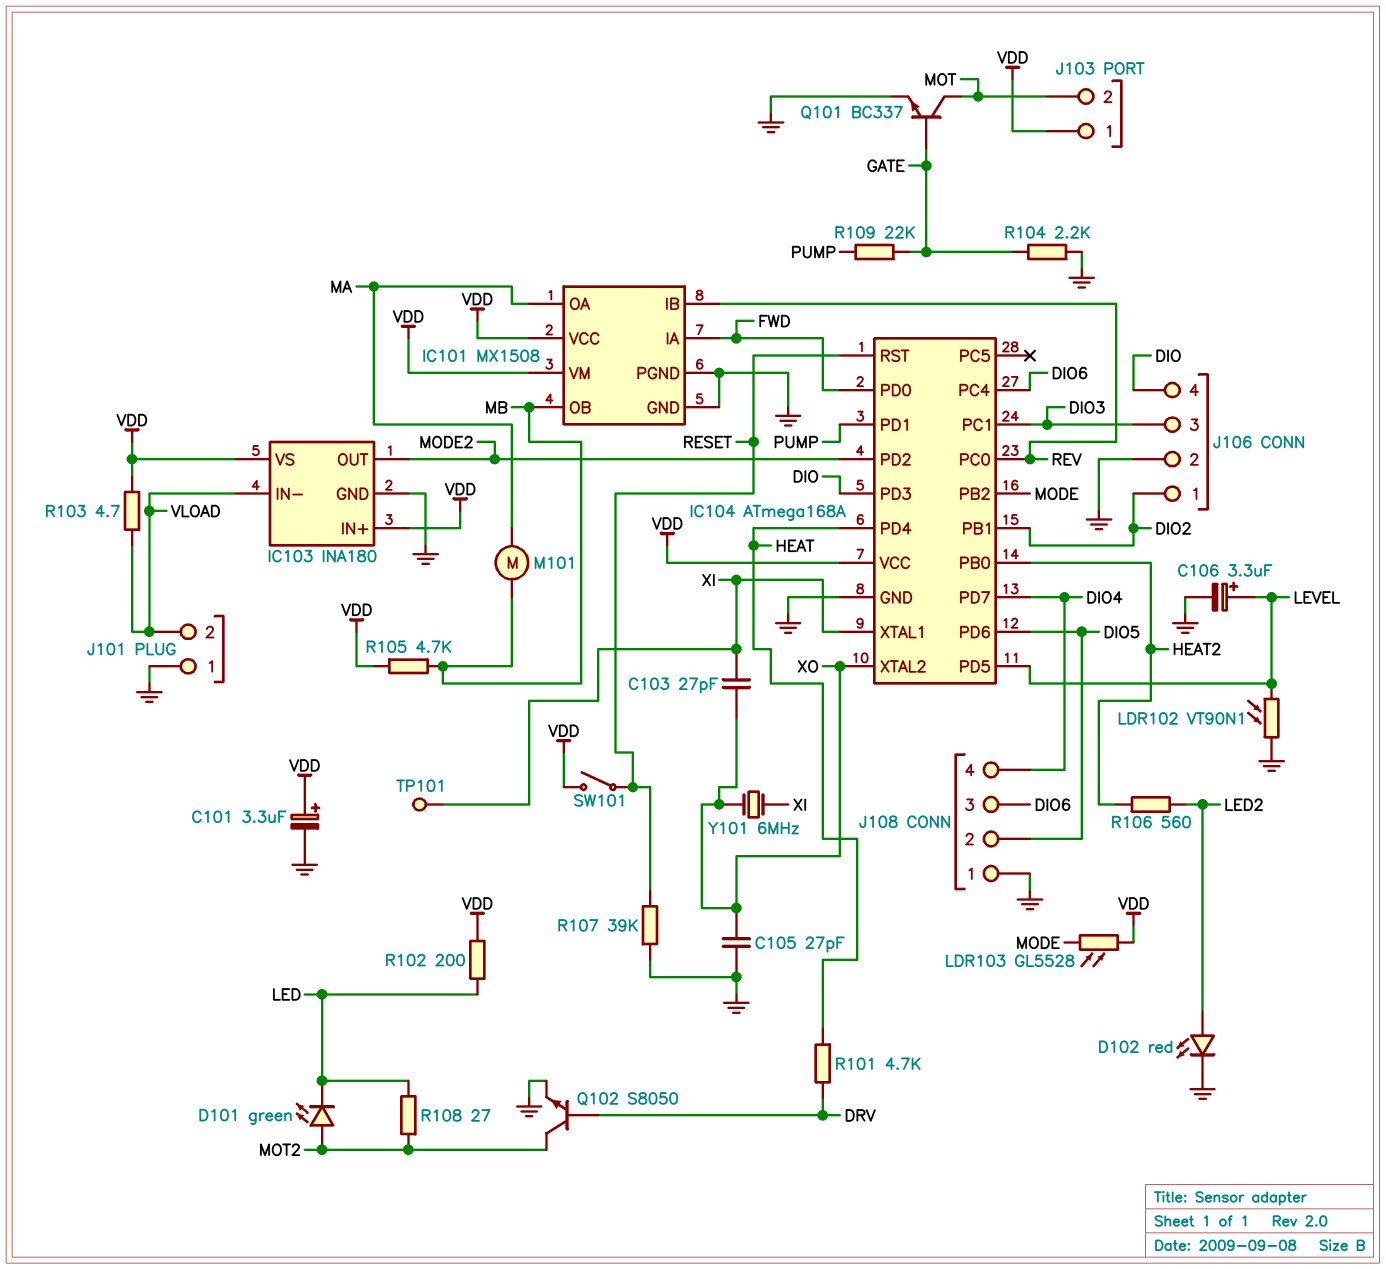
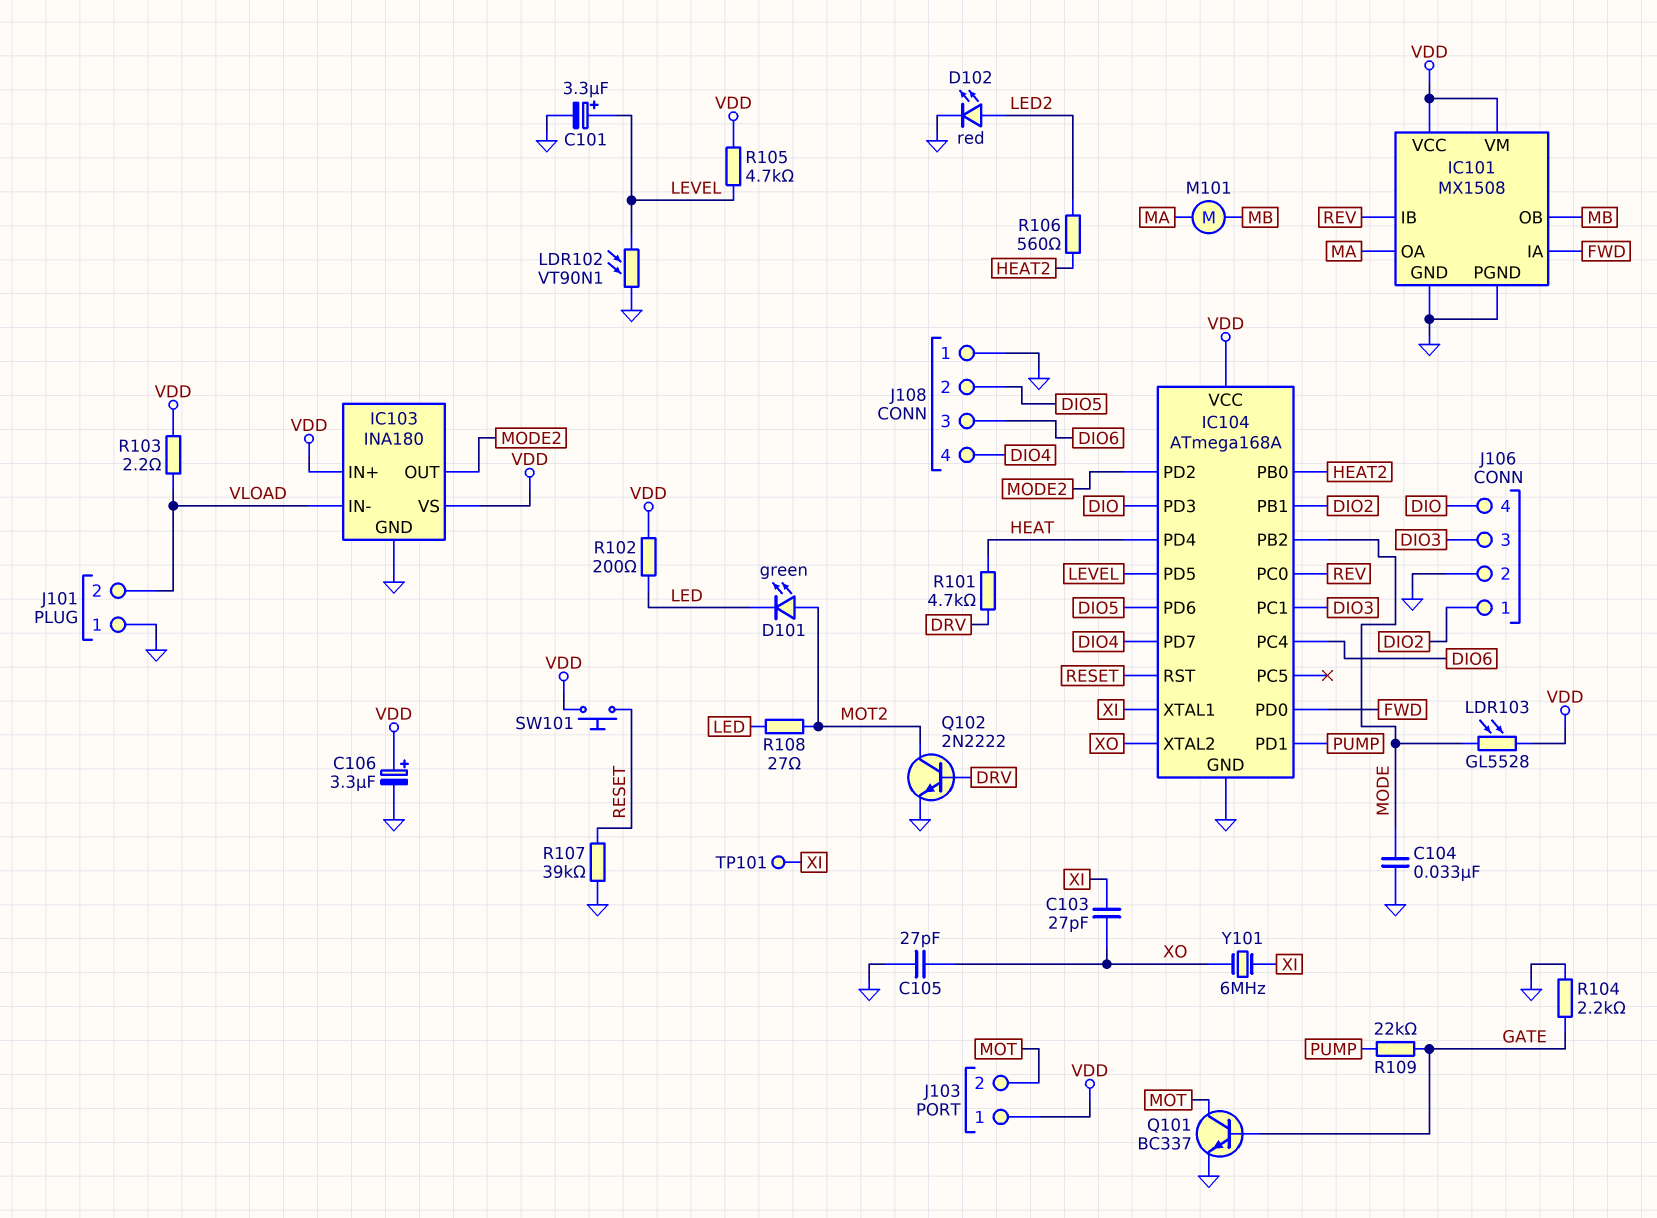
C101: 3.3uF (plus VDD, minus GND) -> 3.3uF (plus LEVEL, minus GND)
C104: none -> 33nF (GND, MODE)
C106: 3.3uF (plus LEVEL, minus GND) -> 3.3uF (plus VDD, minus GND)
Q102: NPN S8050 (B DRV, C MOT2, E GND) -> NPN 2N2222 (B DRV, C MOT2, E GND)
R103: 4.7 (VDD, VLOAD) -> 2.2 (VDD, VLOAD)
R105: 4.7k (MB, VDD) -> 4.7k (LEVEL, VDD)
SW101: switch (RESET, VDD) -> button (RESET, VDD)

